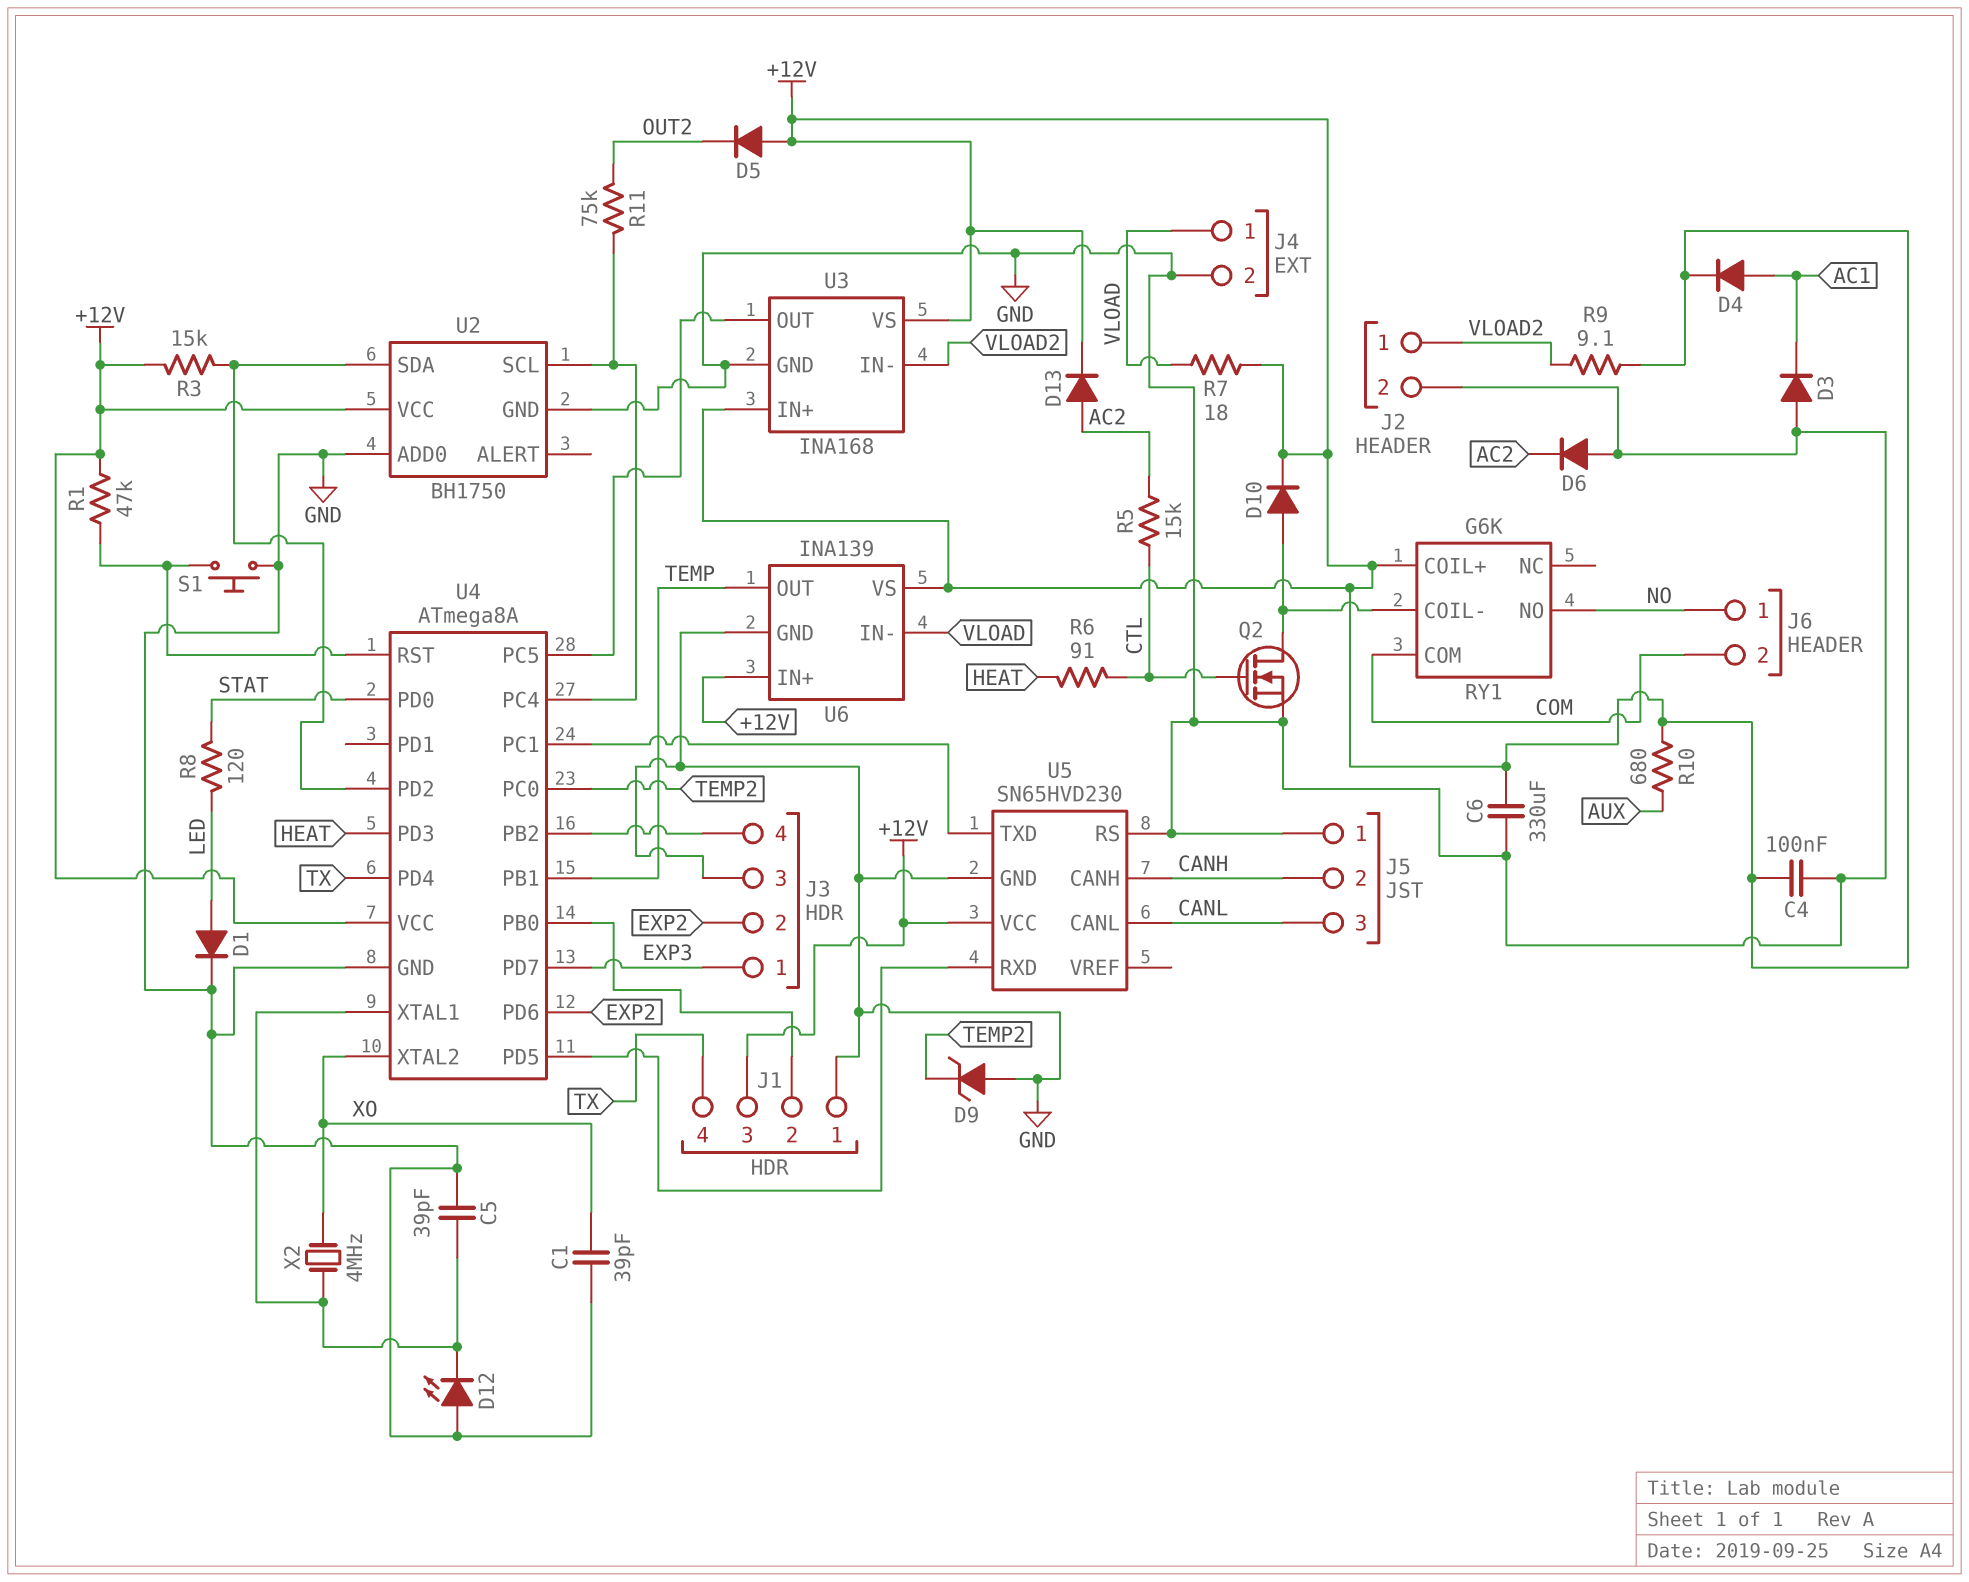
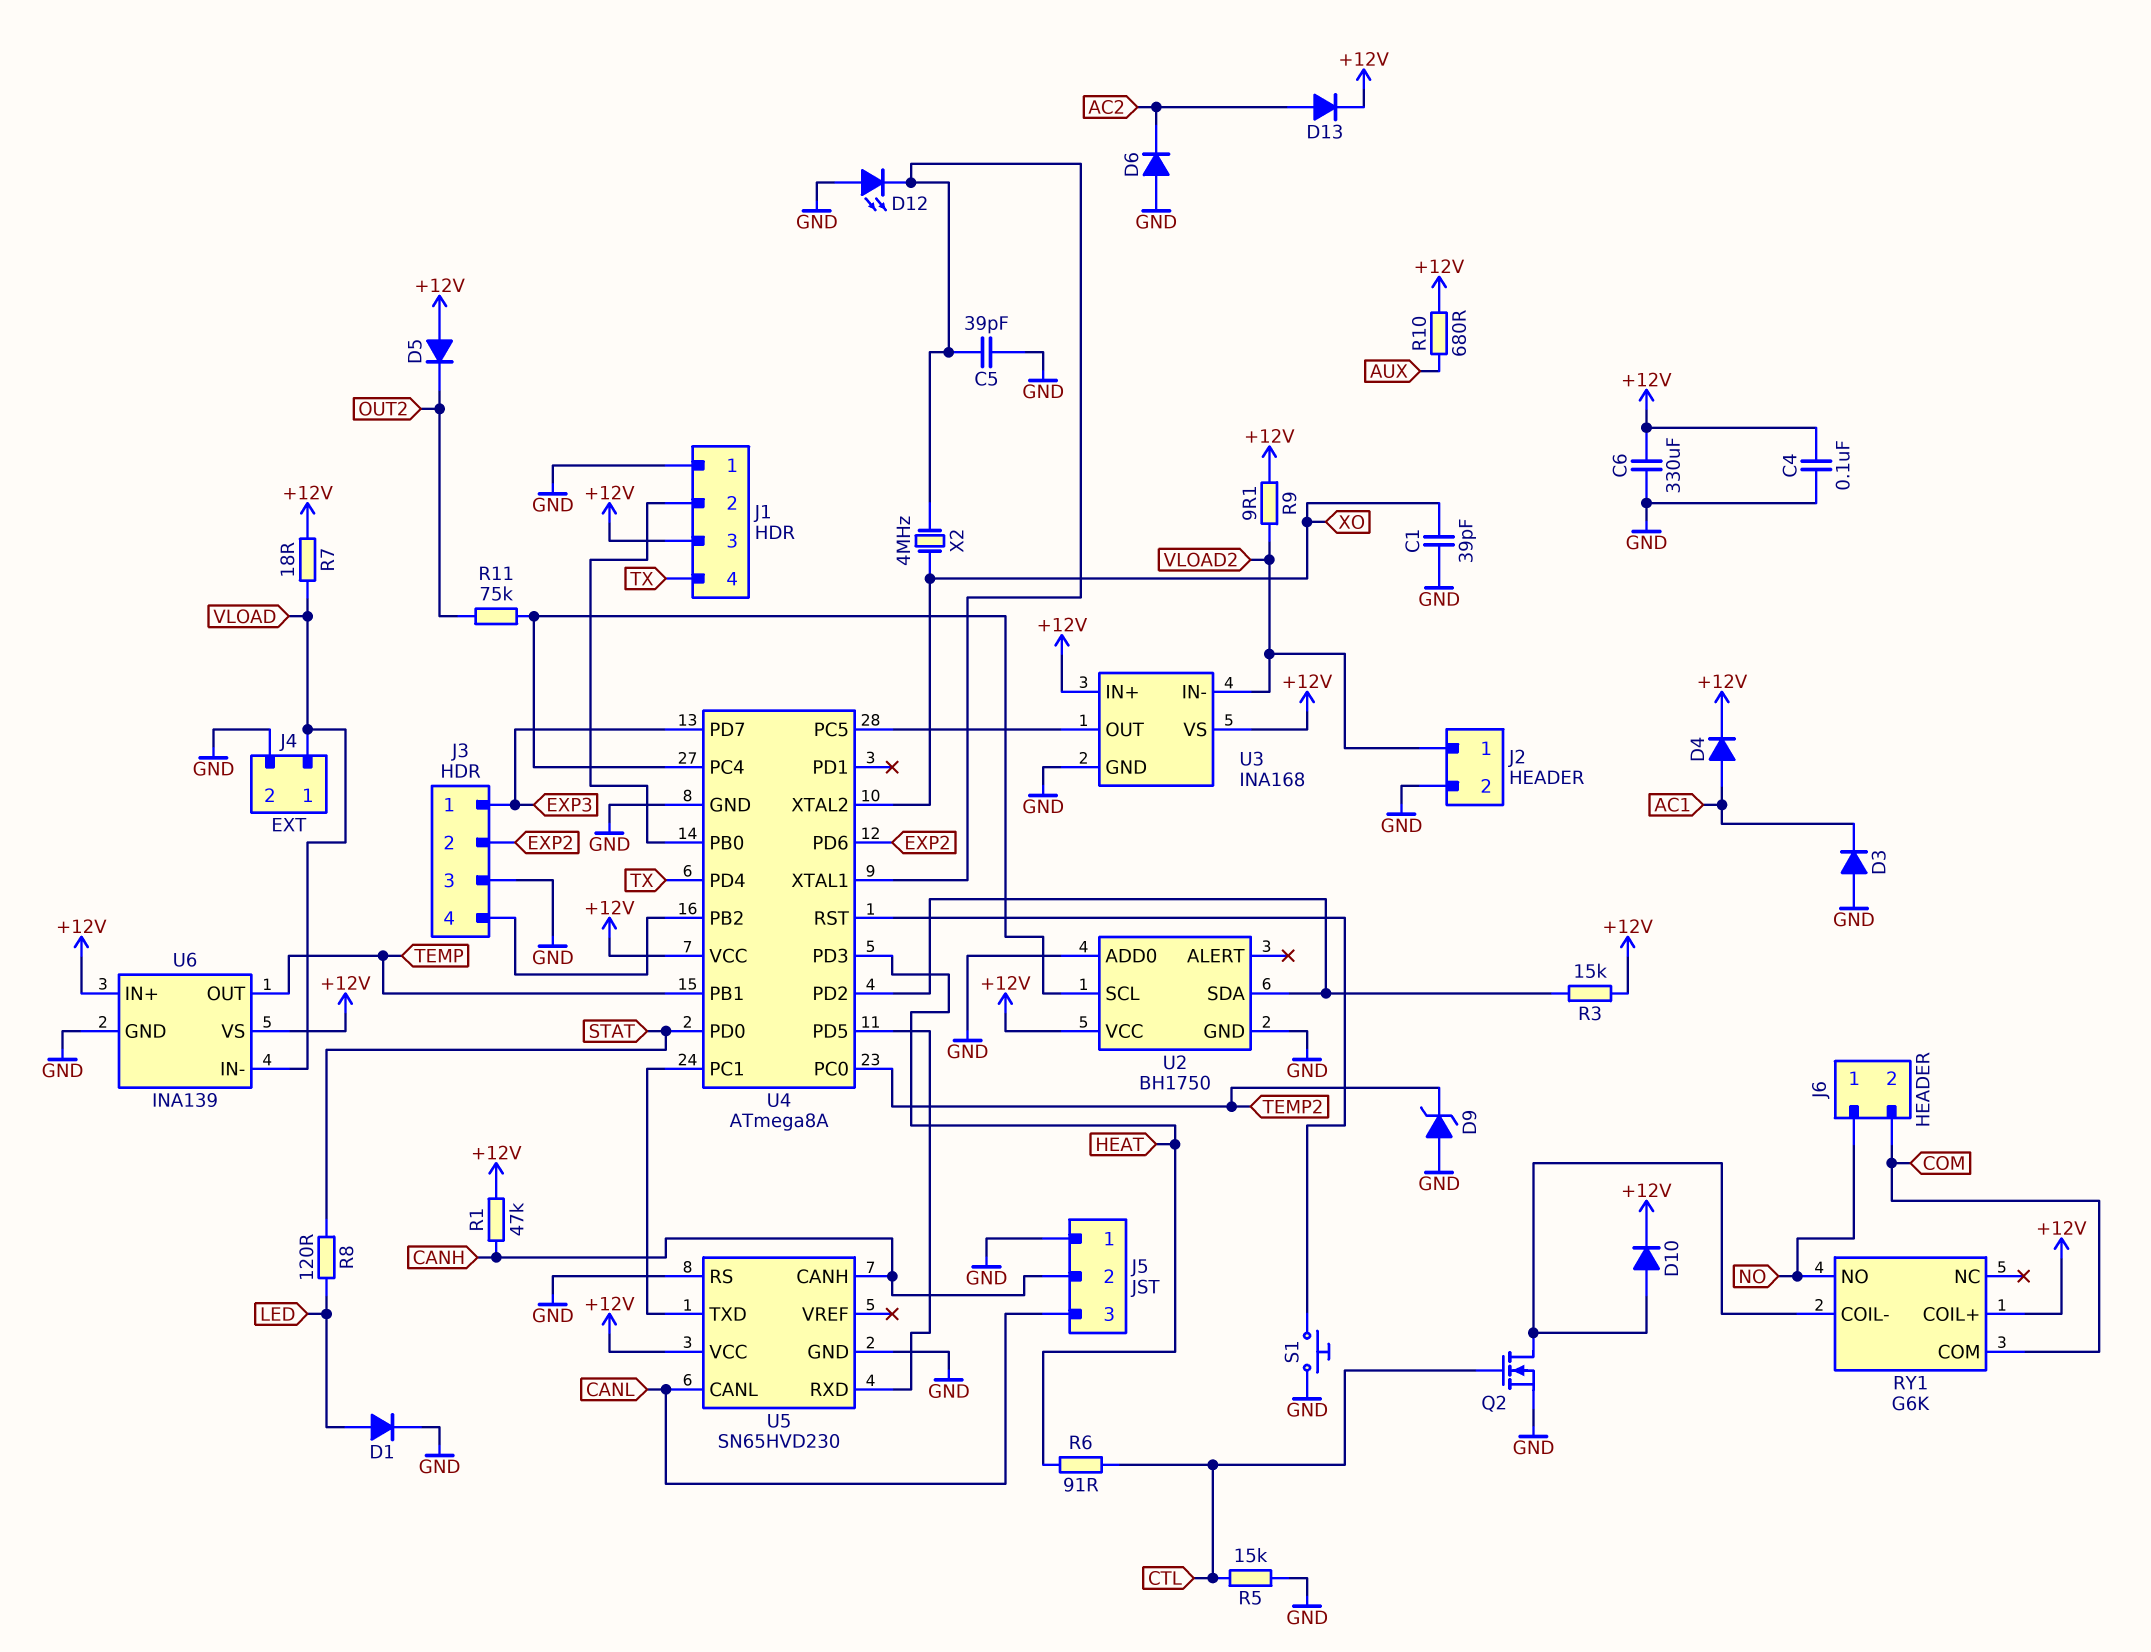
R1: 47k (+12V, U4/RST) -> 47k (+12V, CANH)
R5: 15k (AC2, CTL) -> 15k (CTL, GND)

